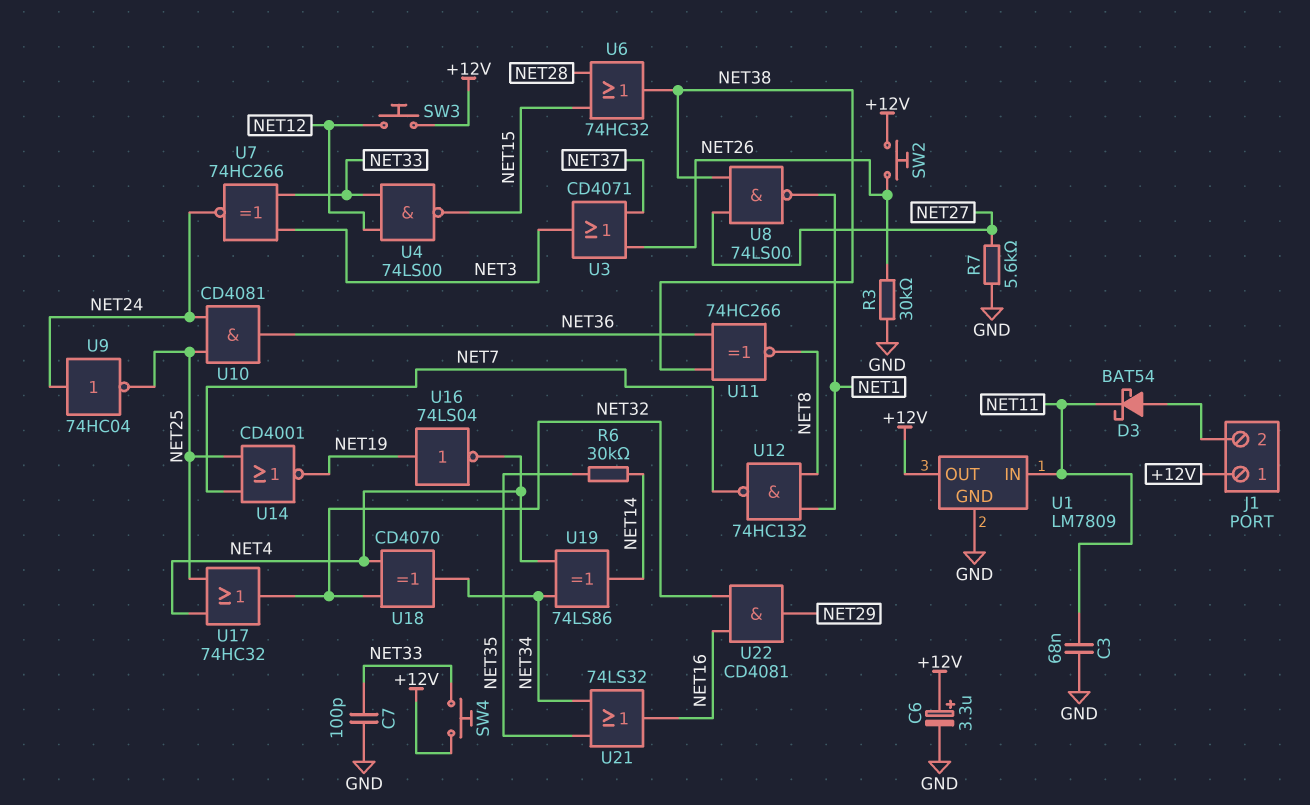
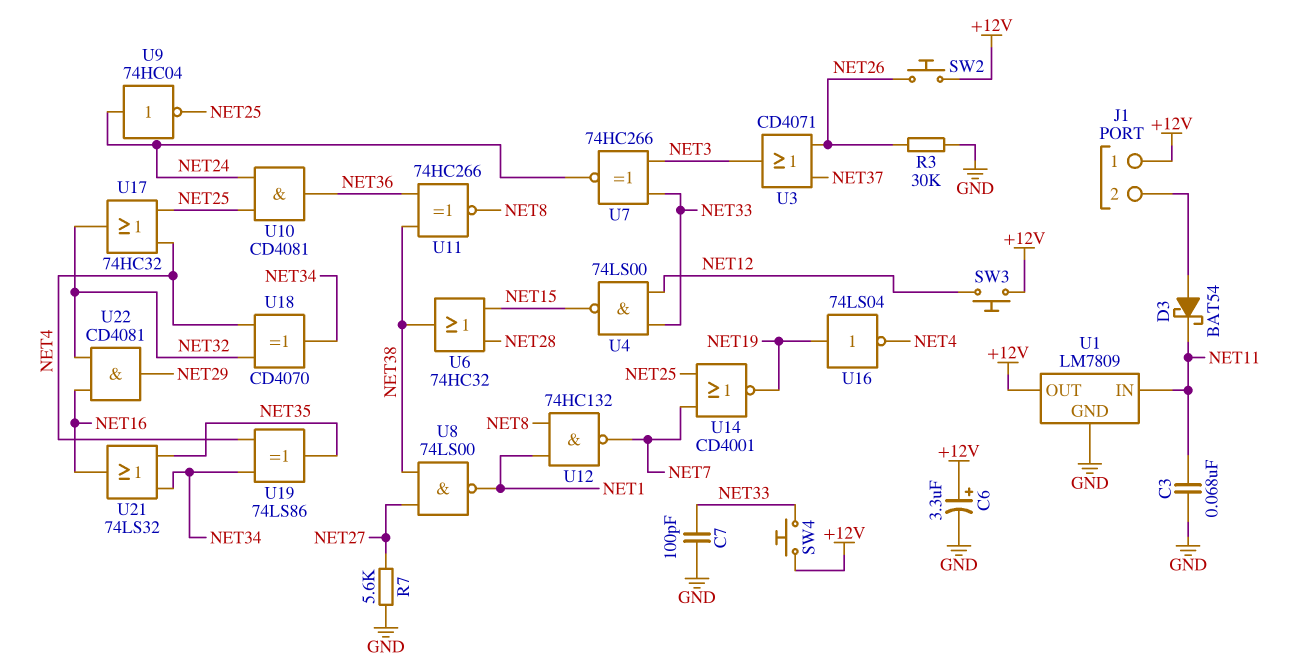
R6: 30k (NET14, NET35) -> none
U19: XOR 74LS86 (in NET4, in NET34, out NET14) -> XOR 74LS86 (in NET4, in NET34, out NET35)

